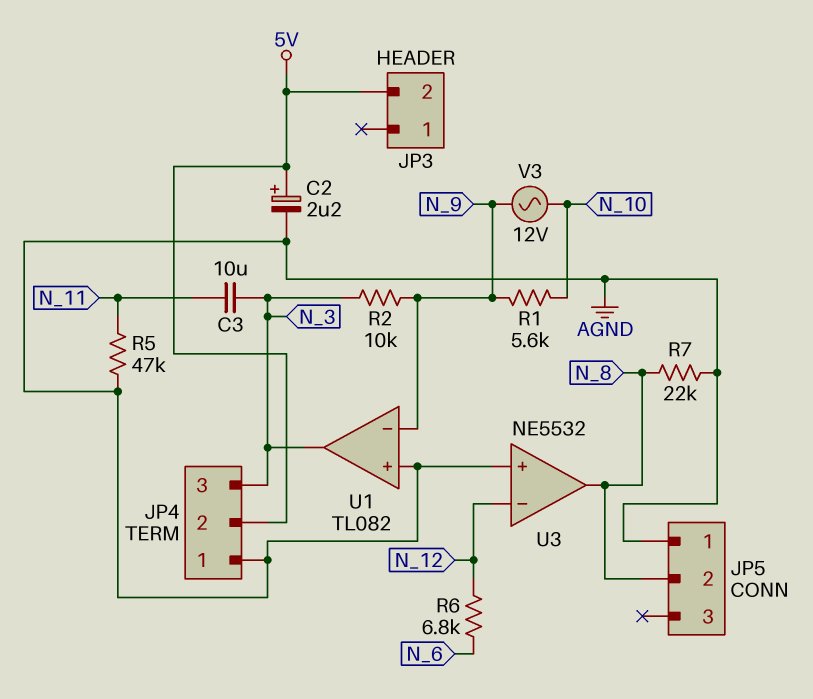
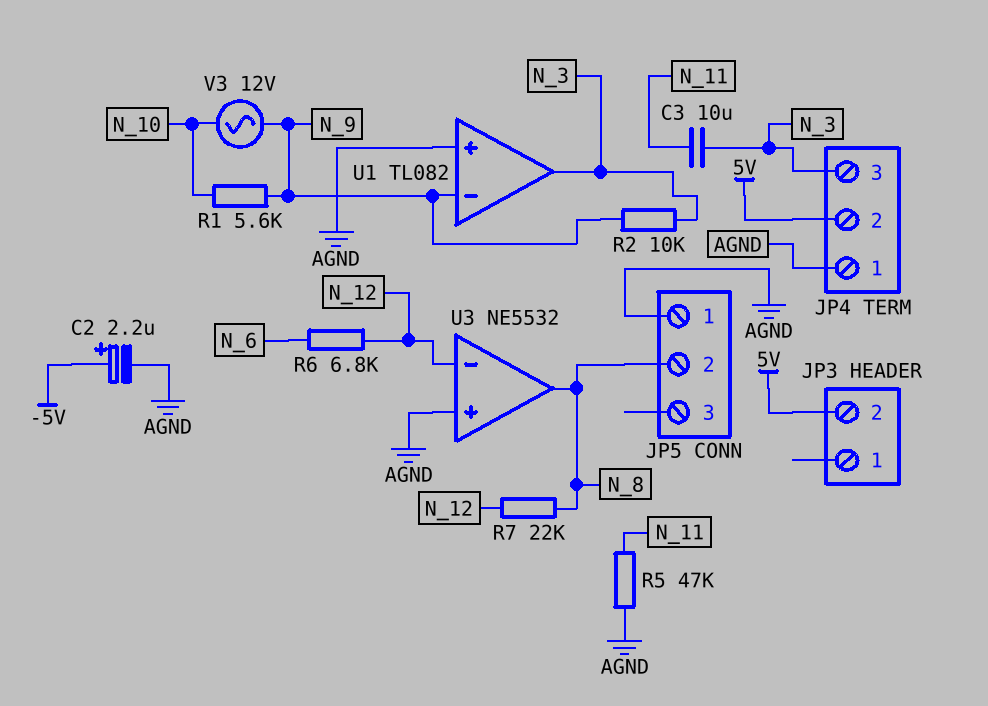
C2: 2.2uF (plus 5V, minus AGND) -> 2.2uF (plus -5V, minus AGND)
R7: 22k (AGND, N_8) -> 22k (N_8, N_12)

